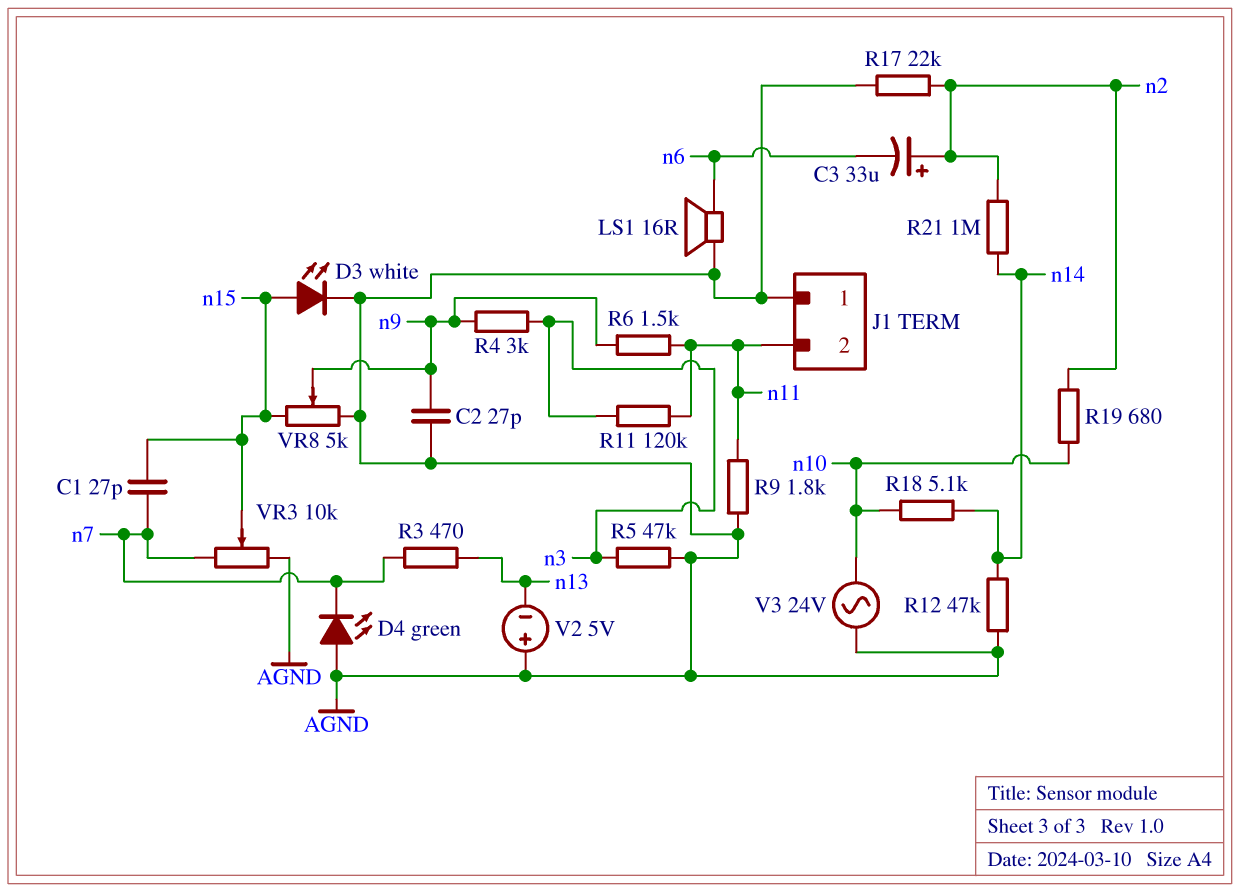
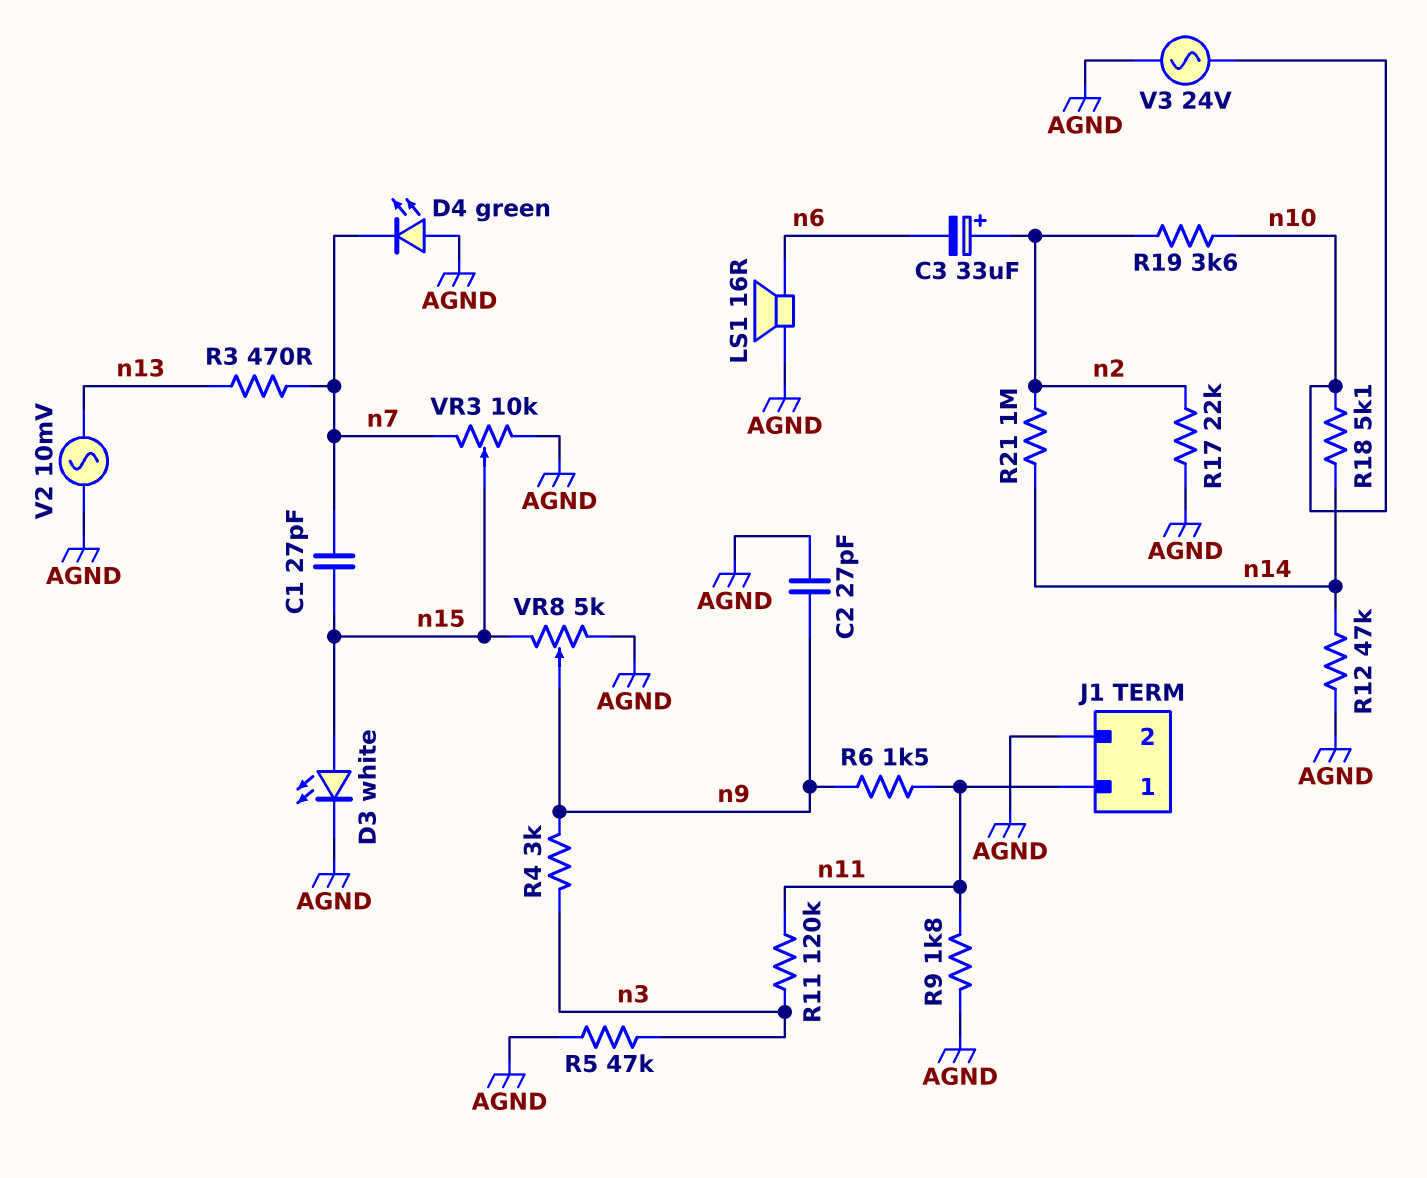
J1 pin 1: AGND -> n11
J1 pin 2: n11 -> AGND
R19: 680 (n2, n10) -> 3.6k (n2, n10)
V2: 5V (plus AGND, minus n13) -> AC 10mV (AGND, n13)

